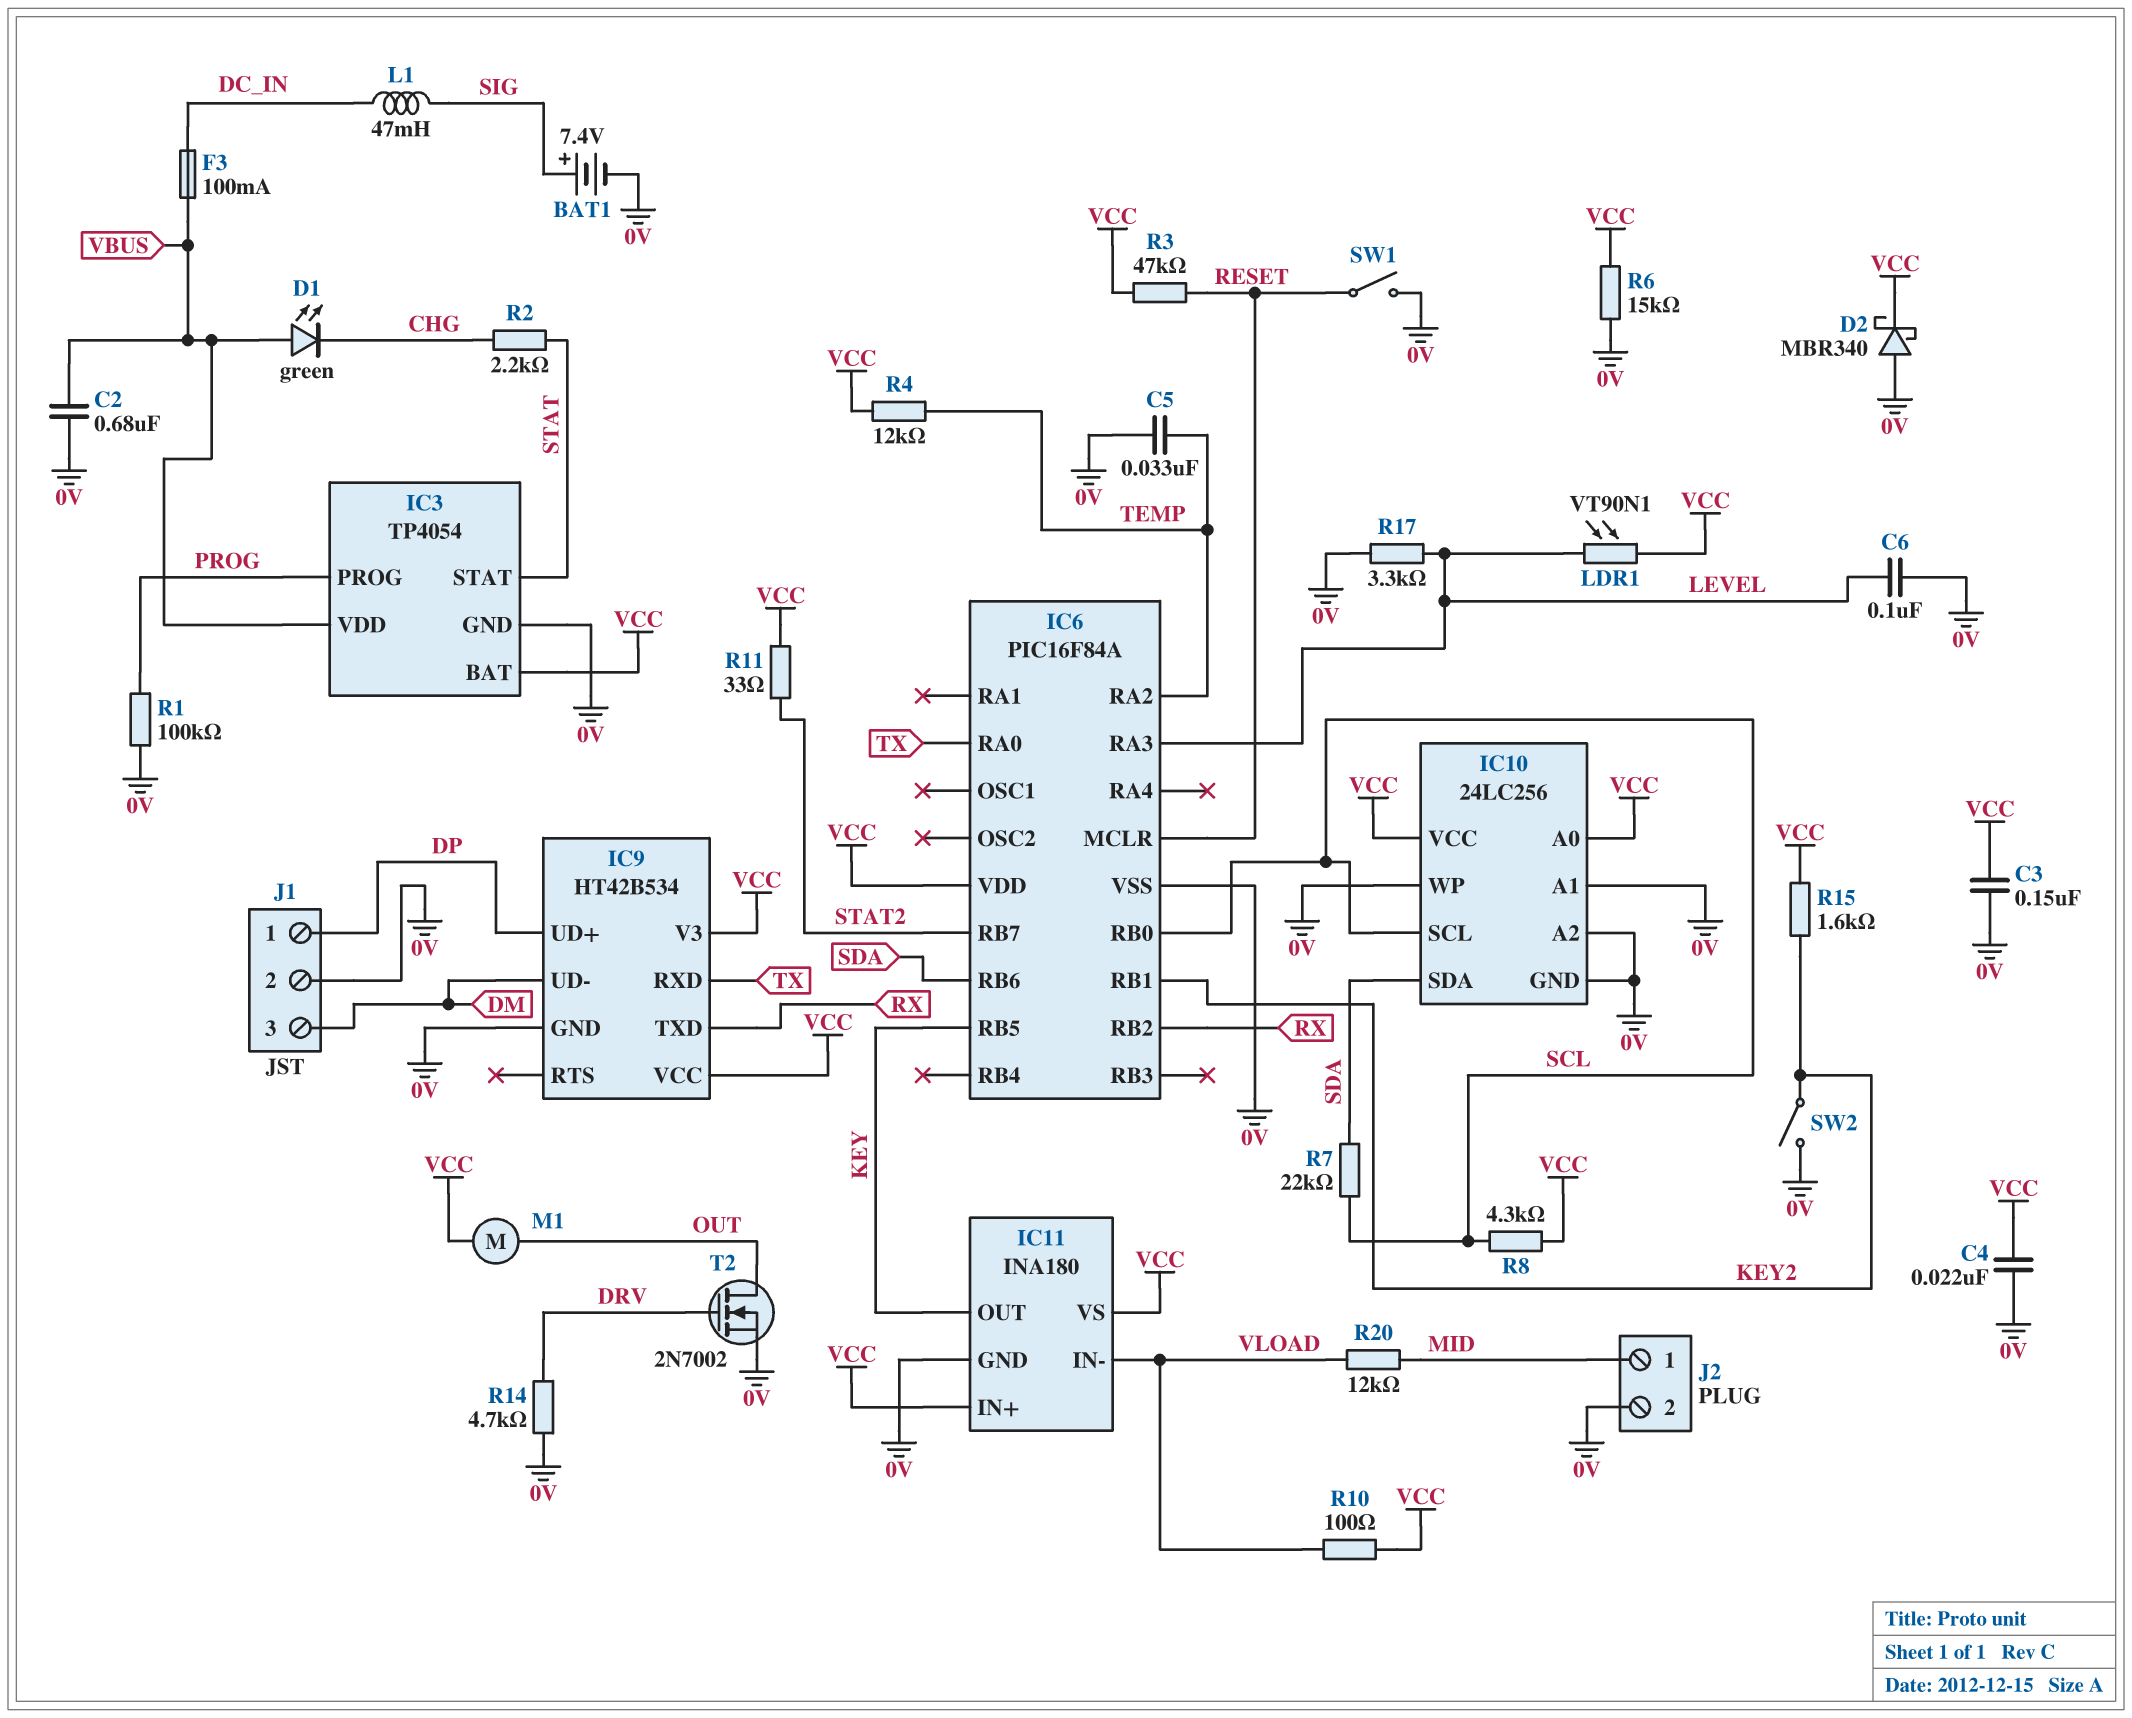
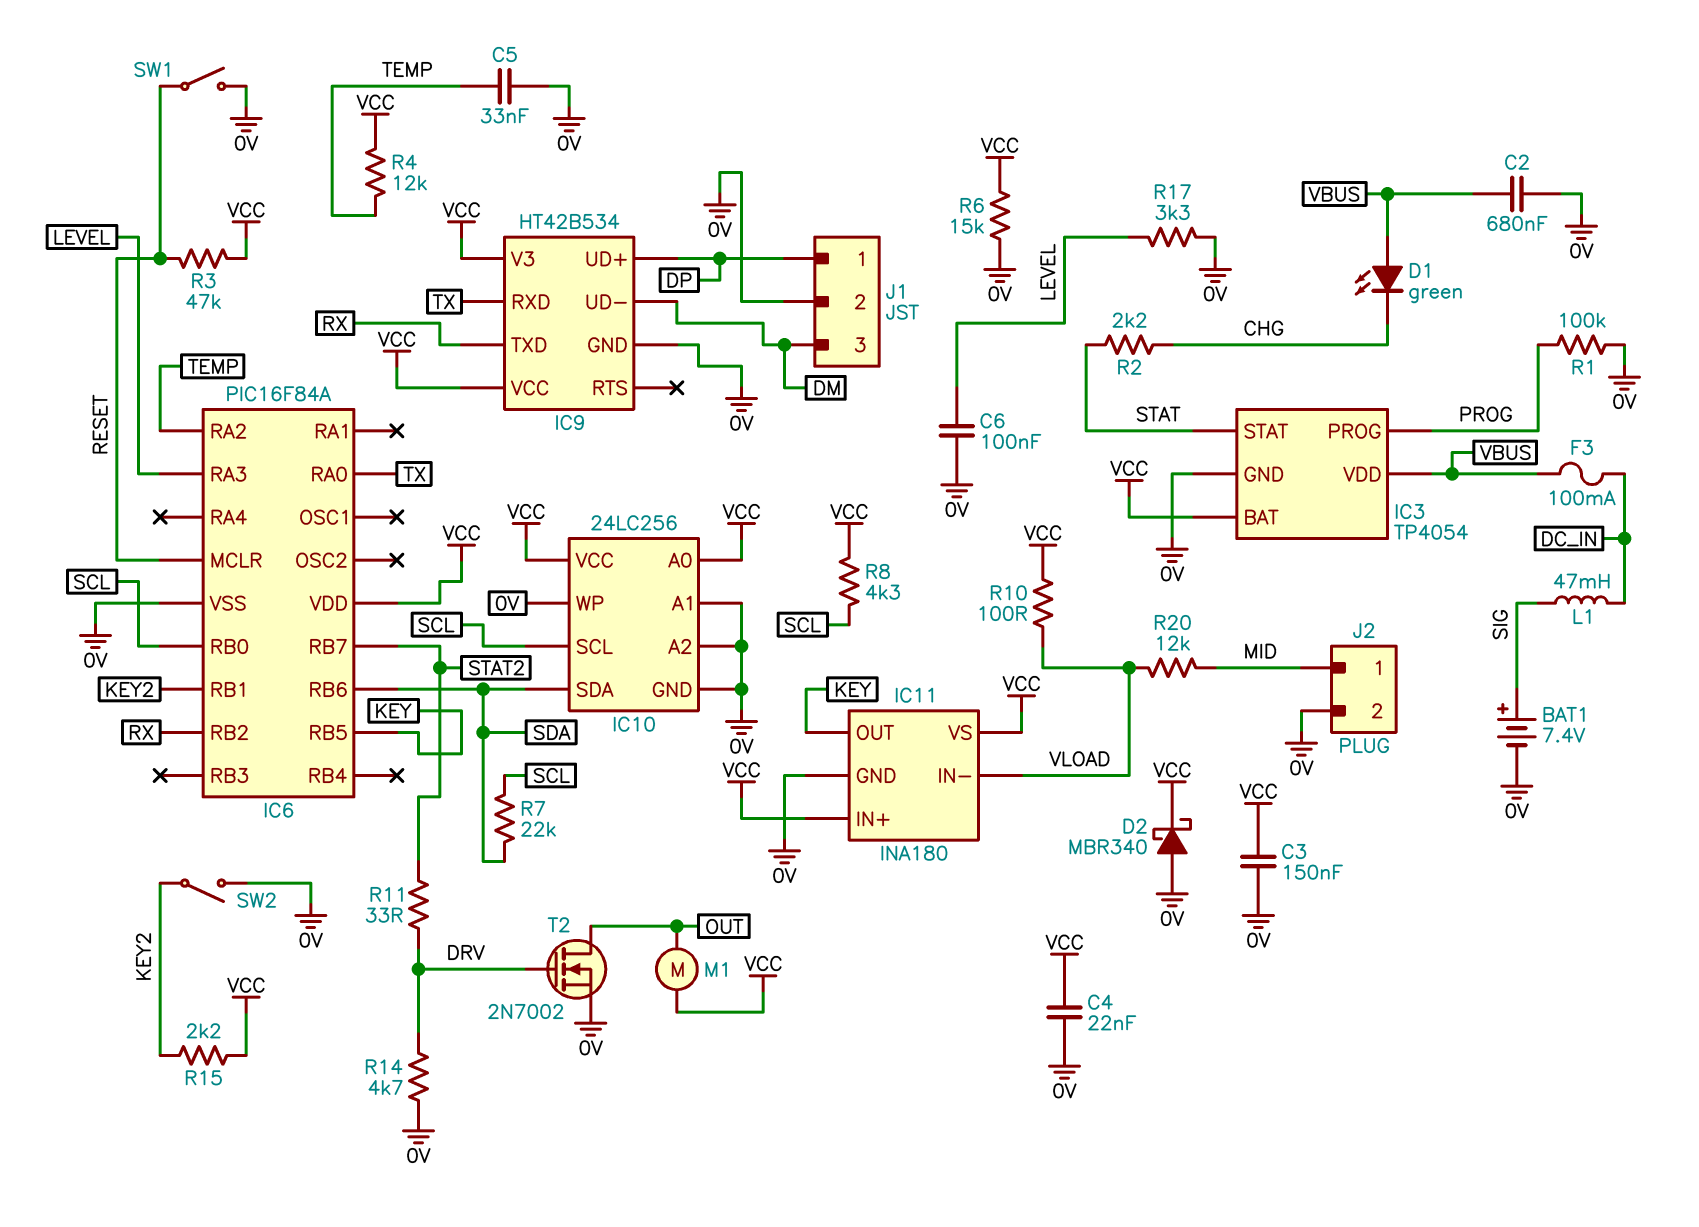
LDR1: VT90N1 (LEVEL, VCC) -> none
R11: 33 (STAT2, VCC) -> 33 (DRV, STAT2)
R15: 1.6k (KEY2, VCC) -> 2.2k (KEY2, VCC)

